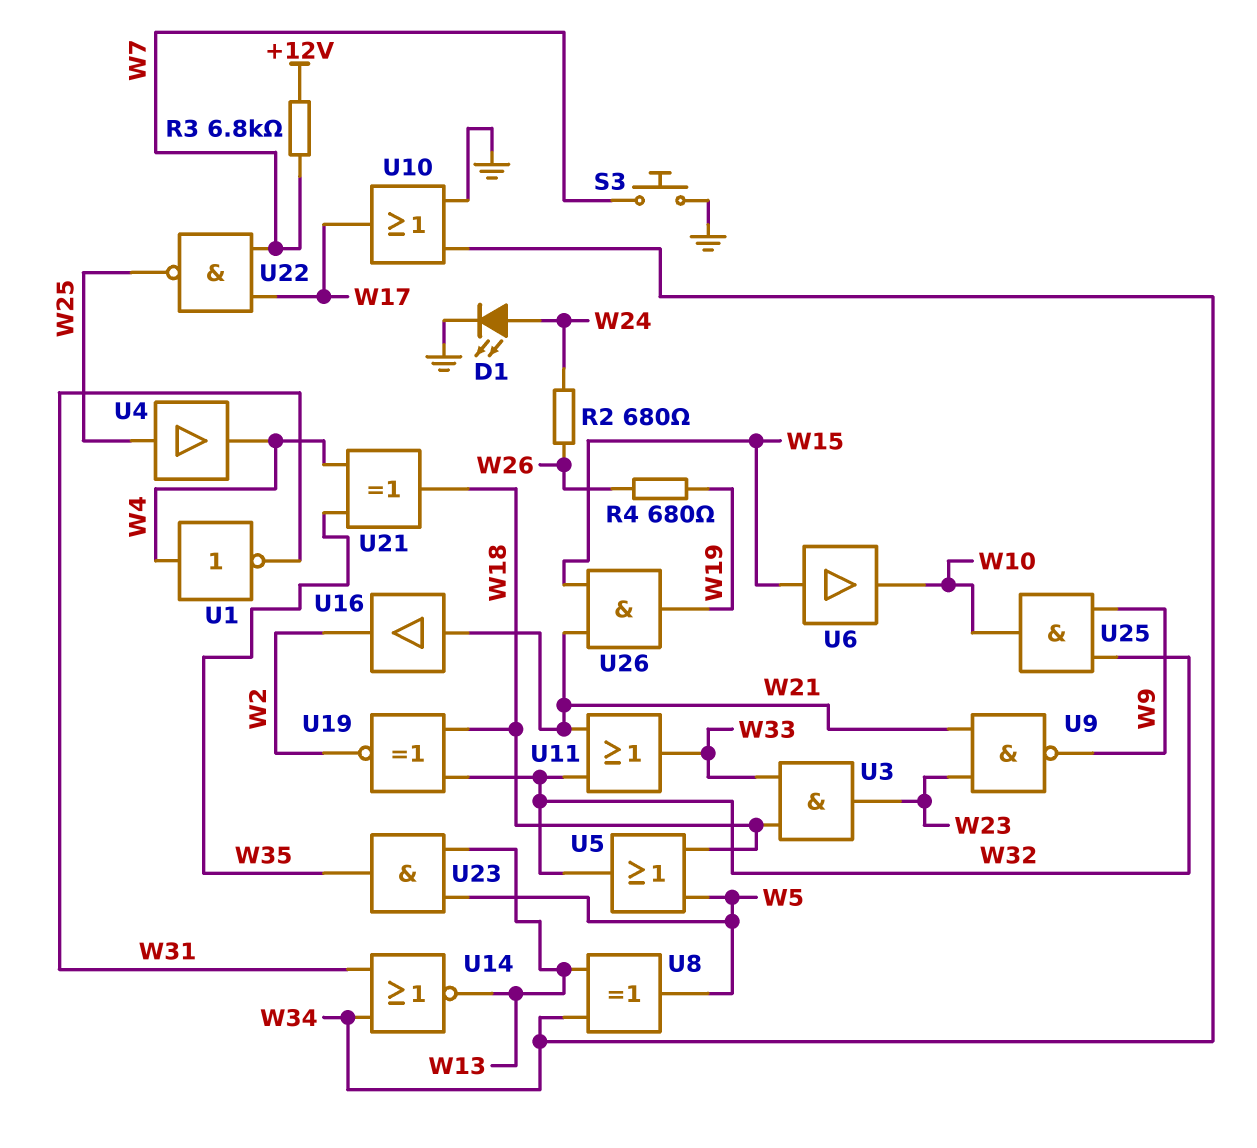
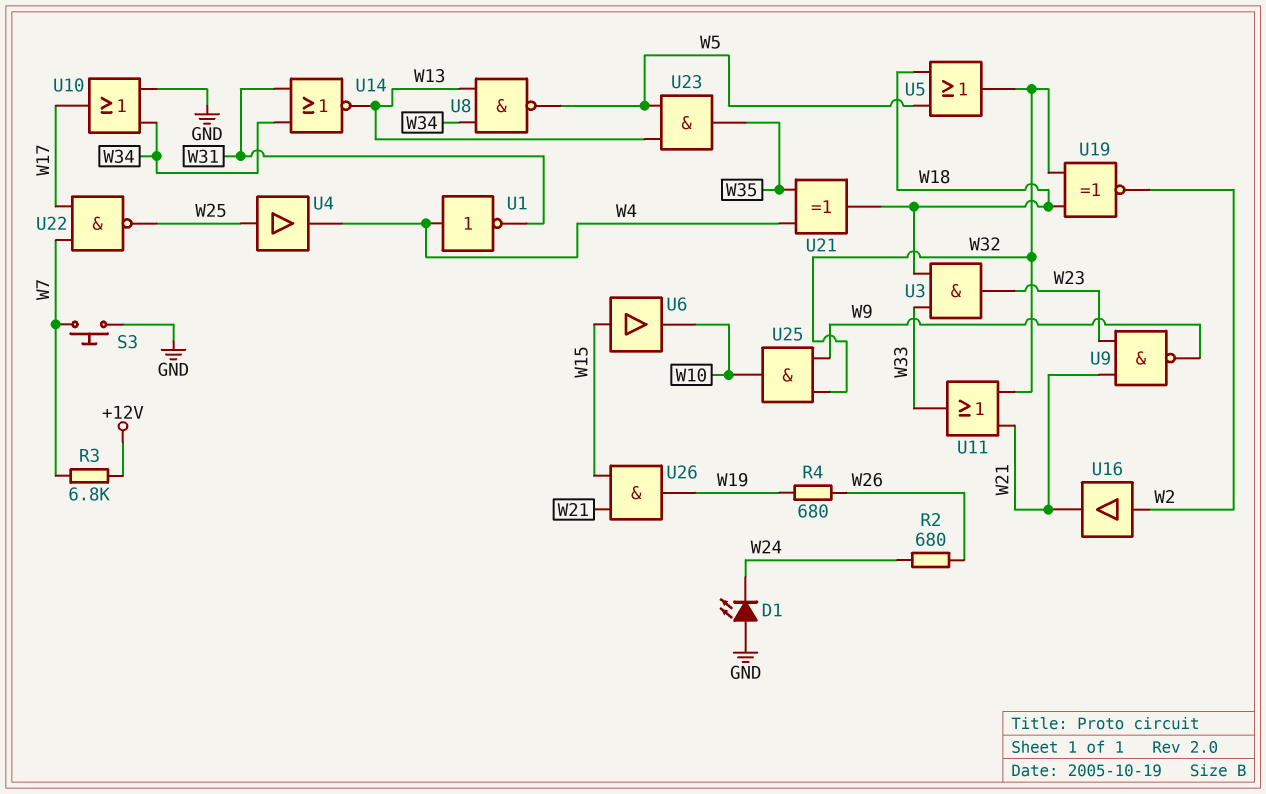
D1: LED (A W24, K GND) -> LED (A GND, K W24)
U8: XOR (in W13, in W34, out W5) -> NAND (in W13, in W34, out W5)
U16: buffer (in W21, out W2) -> buffer (in W2, out W21)

